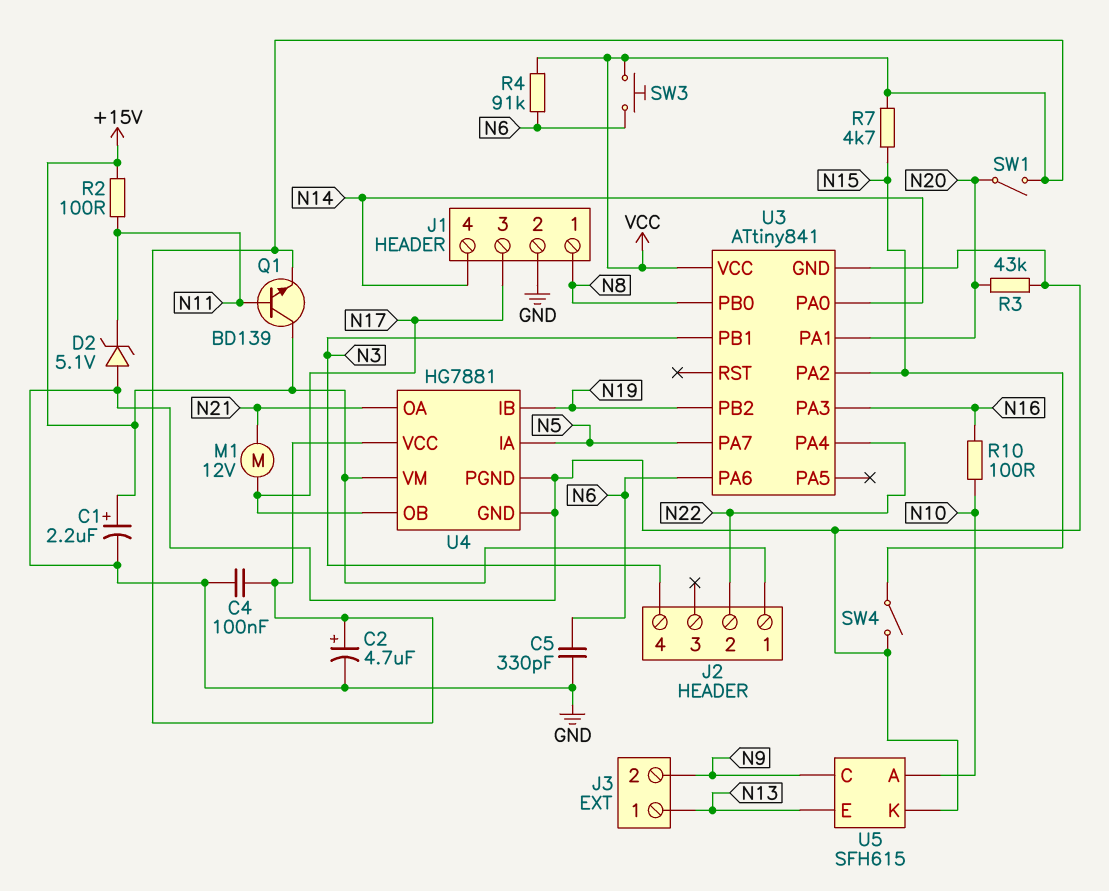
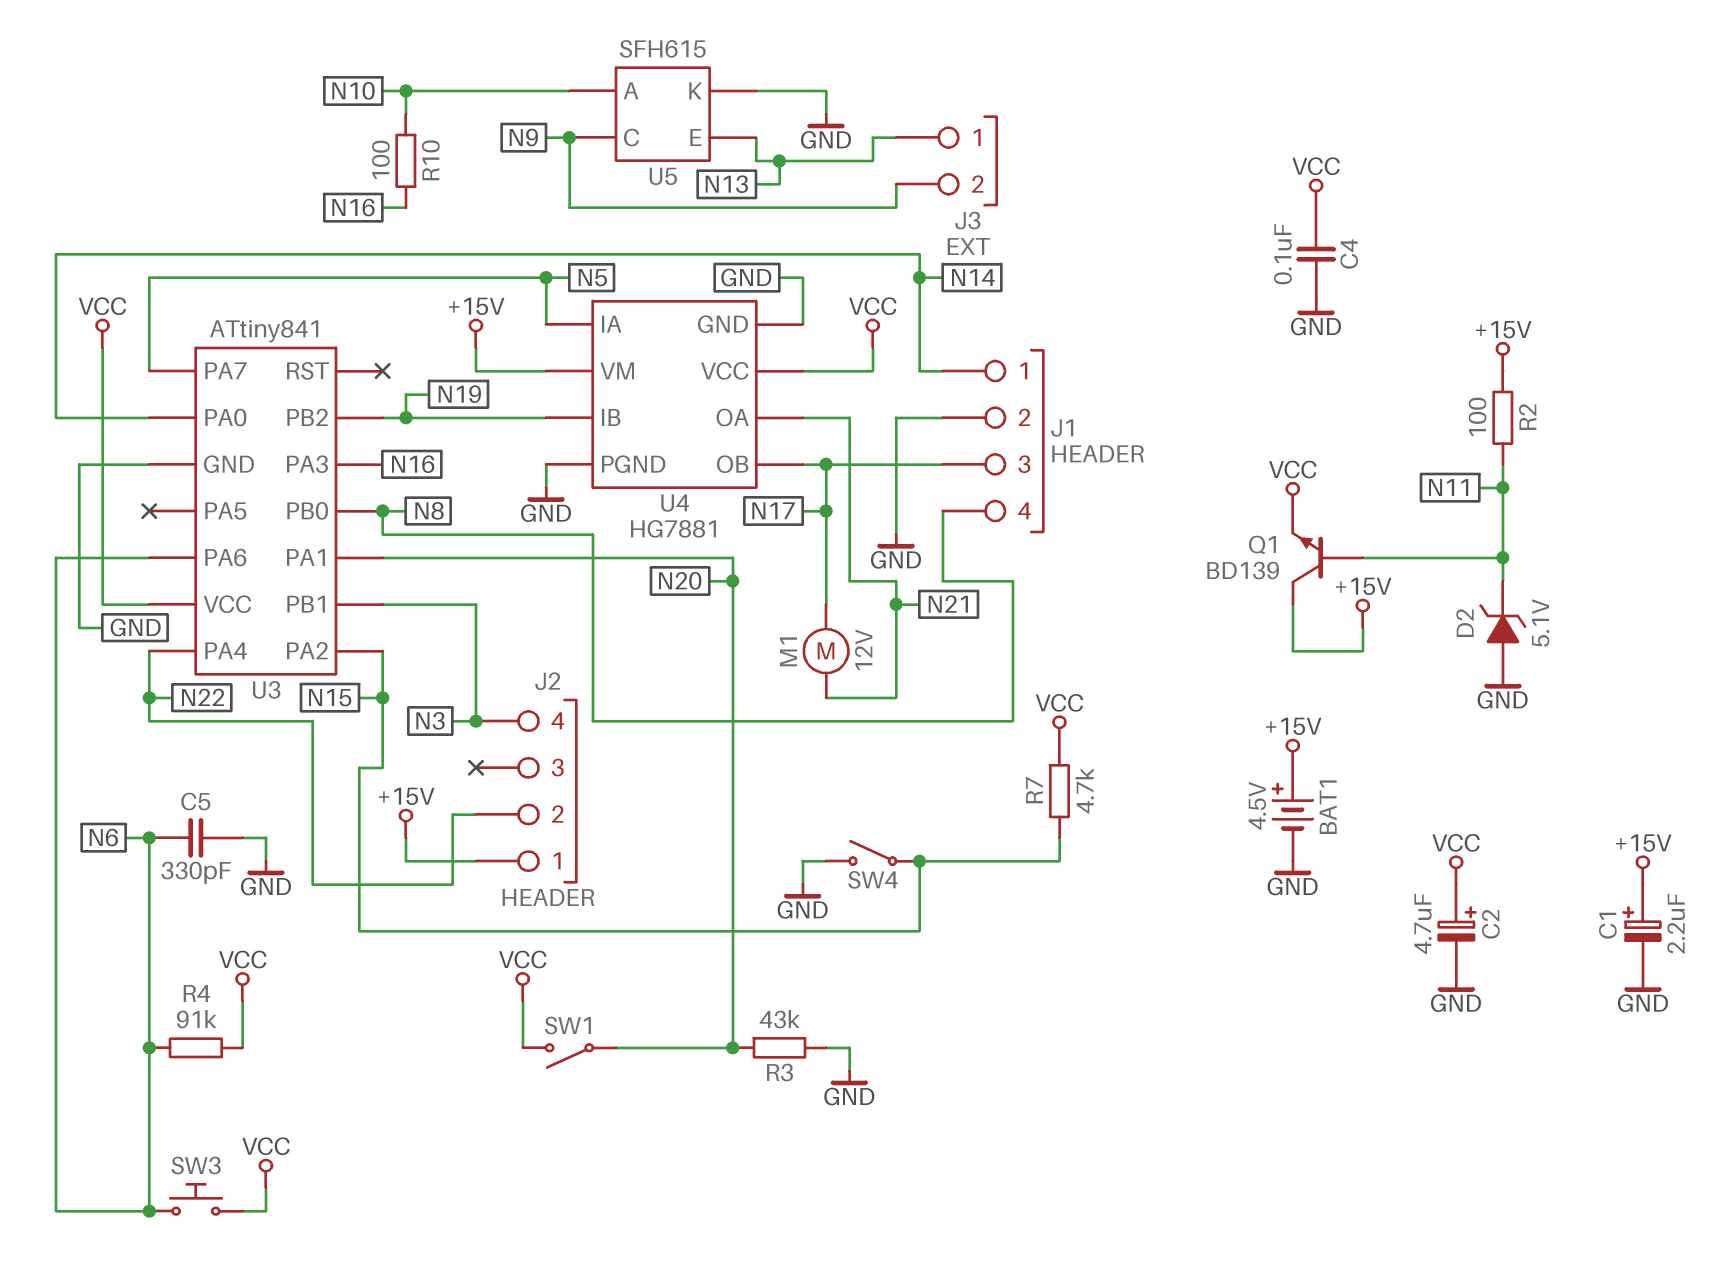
BAT1: none -> 4.5V (plus +15V, minus GND)
J1 pin 1: N8 -> N14
J1 pin 4: N14 -> N8

